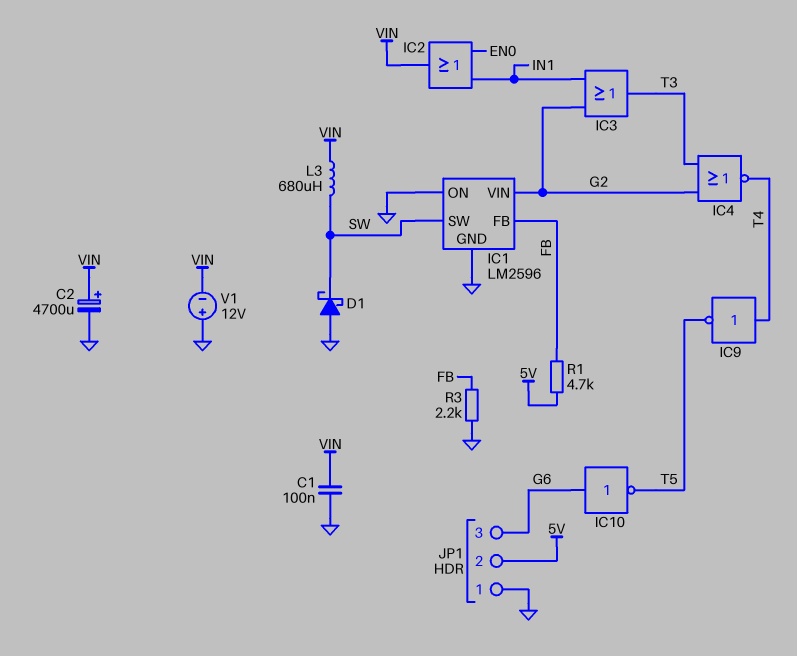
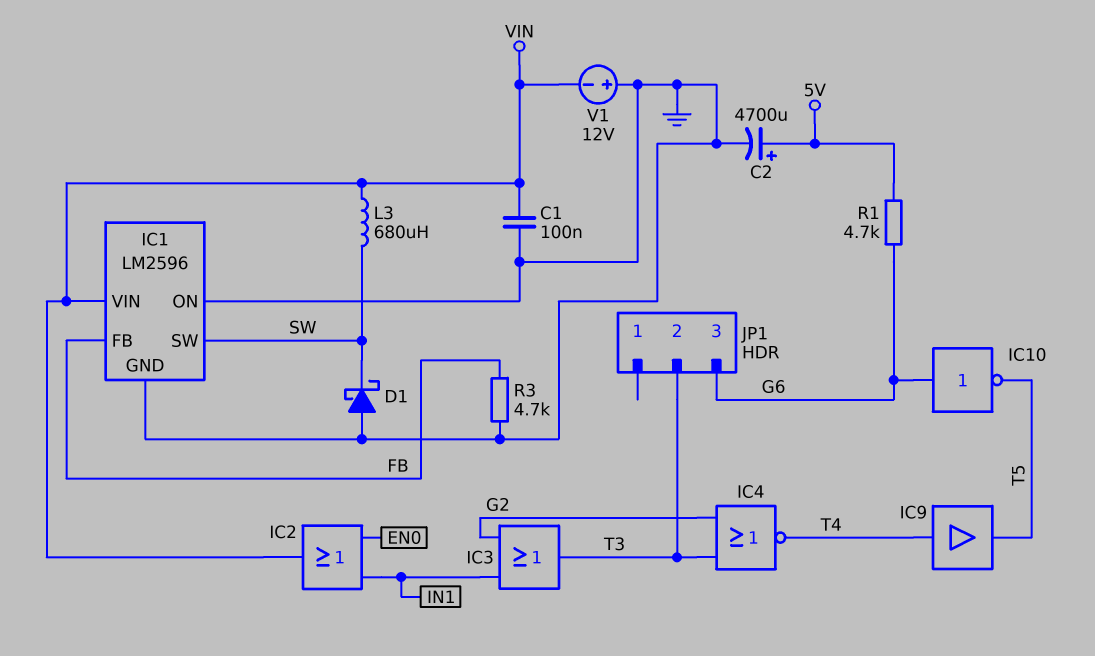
C2: 4700uF (plus VIN, minus GND) -> 4700uF (plus 5V, minus GND)
IC1 pin VIN: G2 -> VIN
IC9: NOT (in T4, out T5) -> buffer (in T4, out T5)
JP1 pin 1: GND -> none
JP1 pin 2: 5V -> T3
R1: 4.7k (5V, FB) -> 4.7k (5V, G6)
R3: 2.2k (FB, GND) -> 4.7k (FB, GND)

